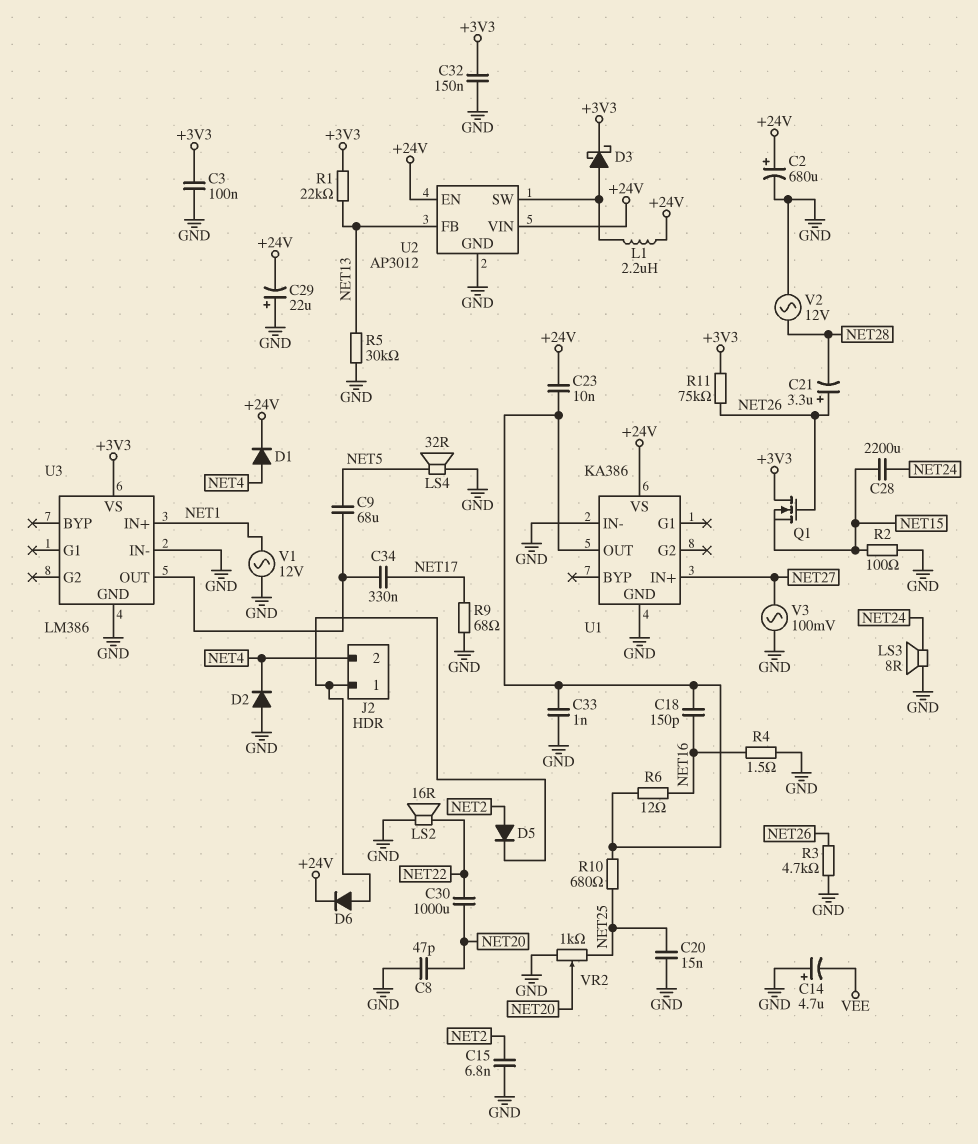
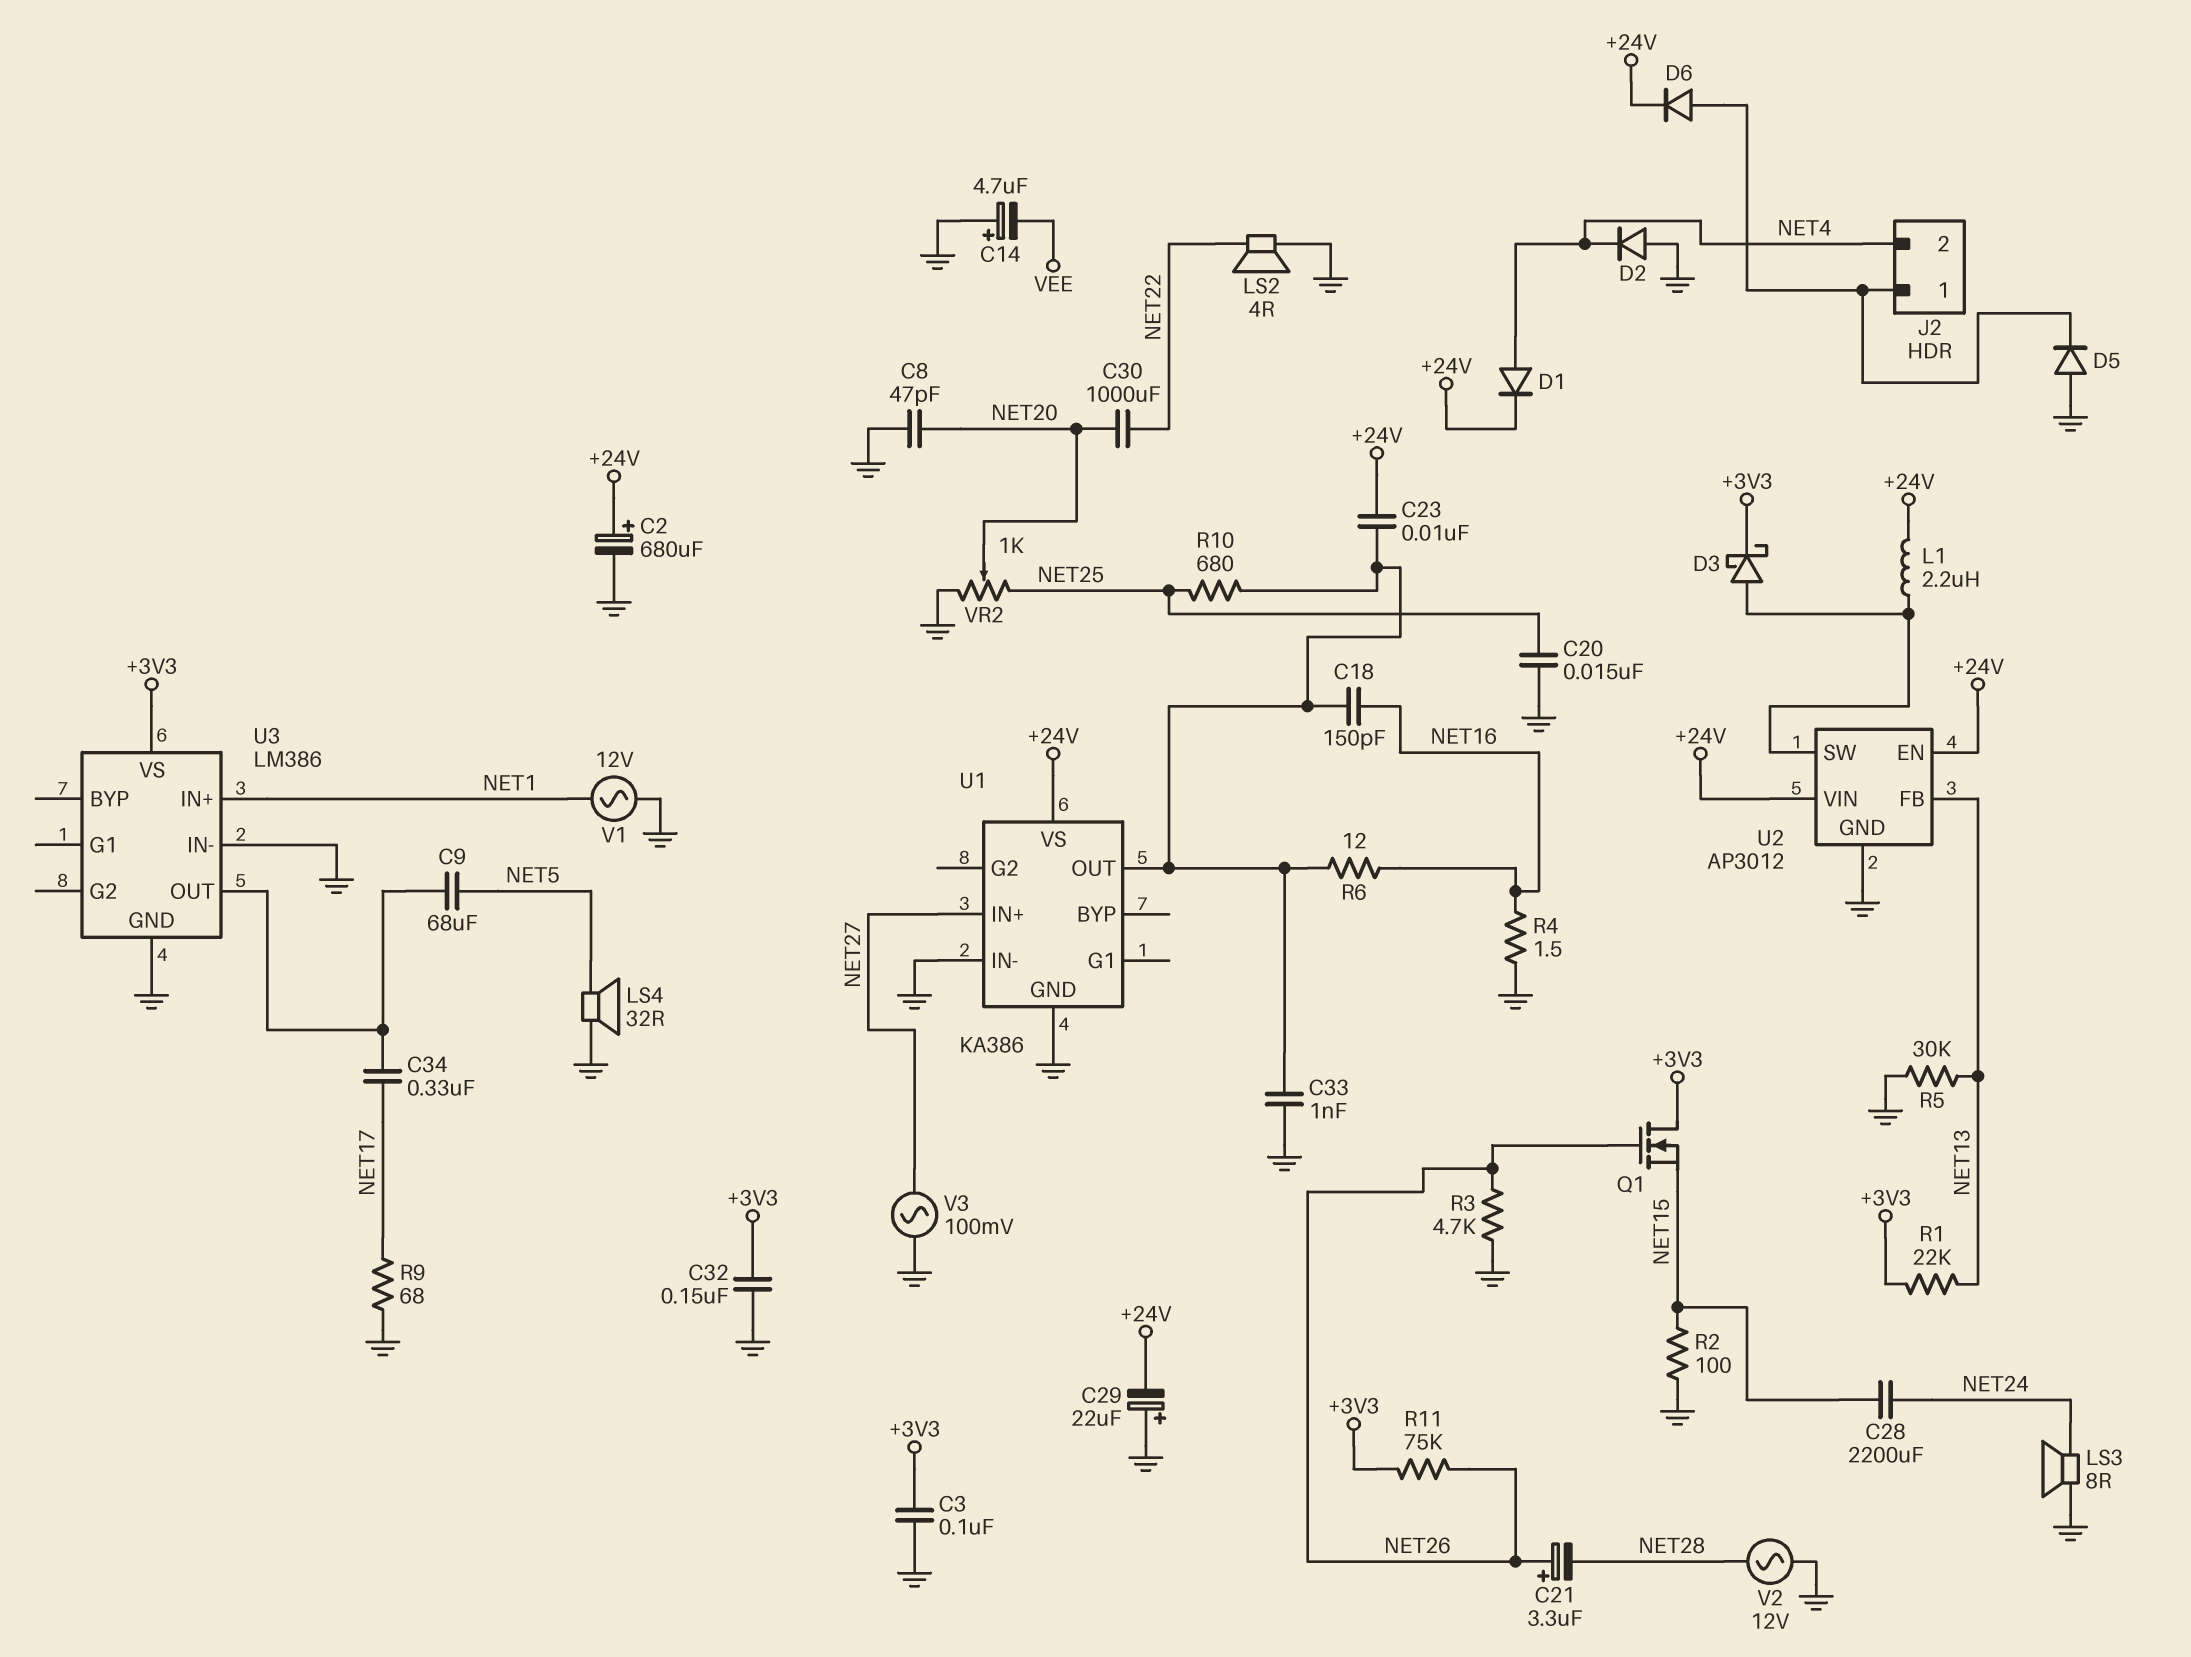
C15: 6.8nF (GND, NET2) -> none
D5: diode (A NET2, K J2/1) -> diode (A GND, K J2/1)
LS2: speaker 16R (GND, NET22) -> speaker 4R (GND, NET22)

